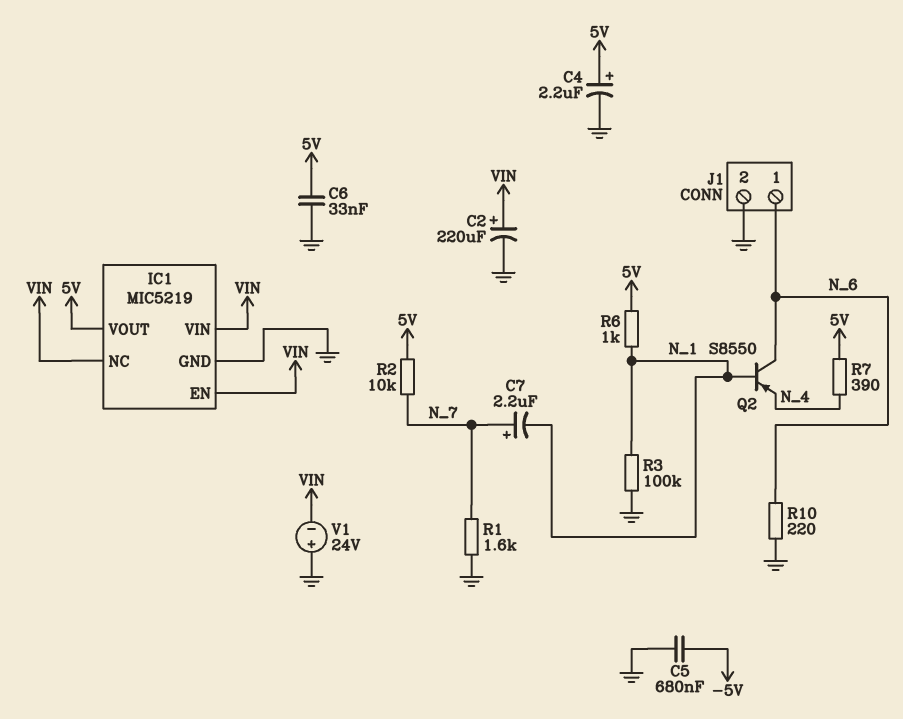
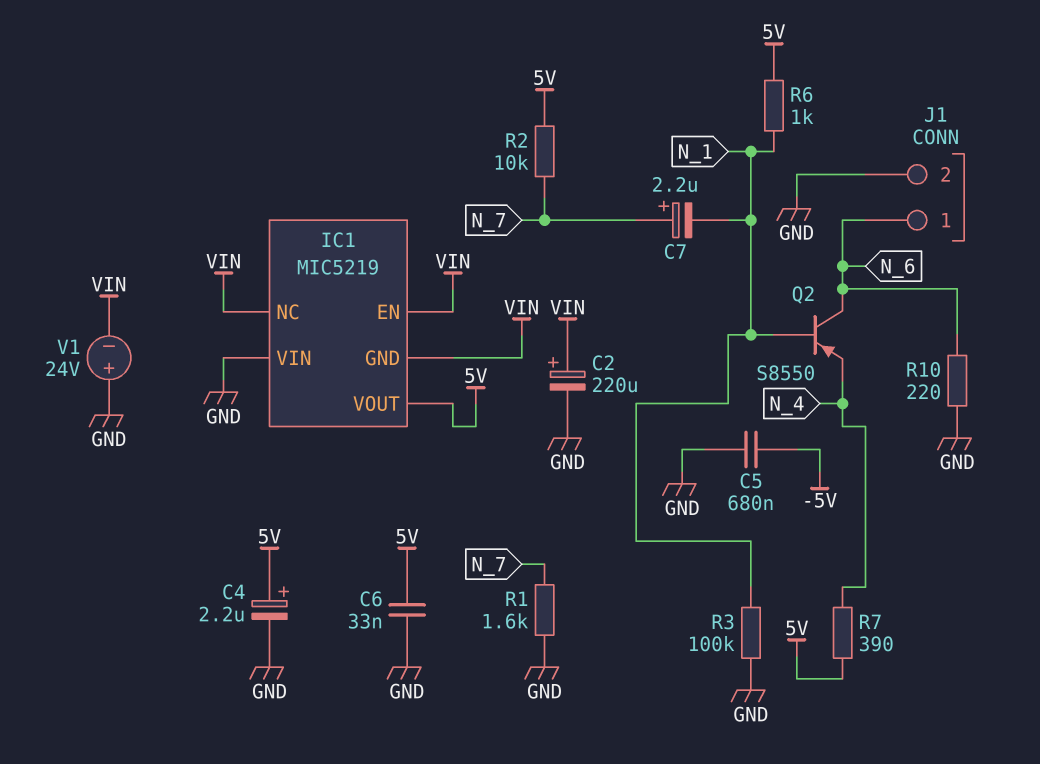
IC1 pin GND: GND -> VIN
IC1 pin VIN: VIN -> GND

